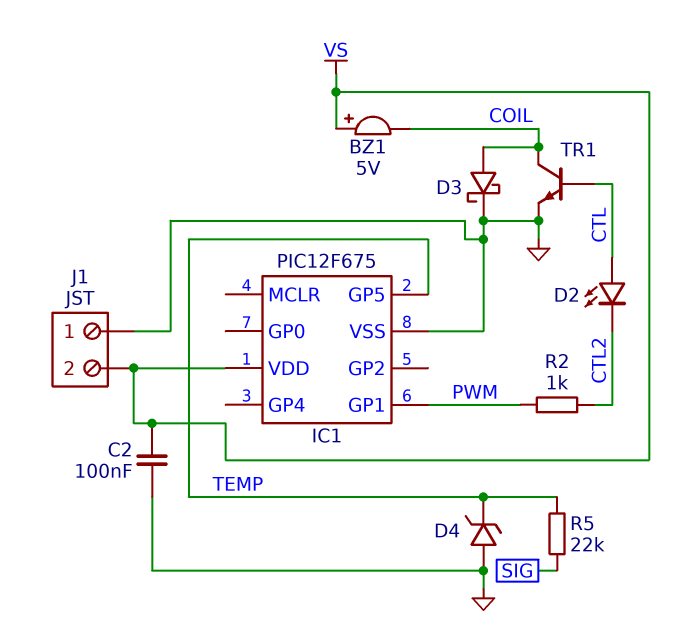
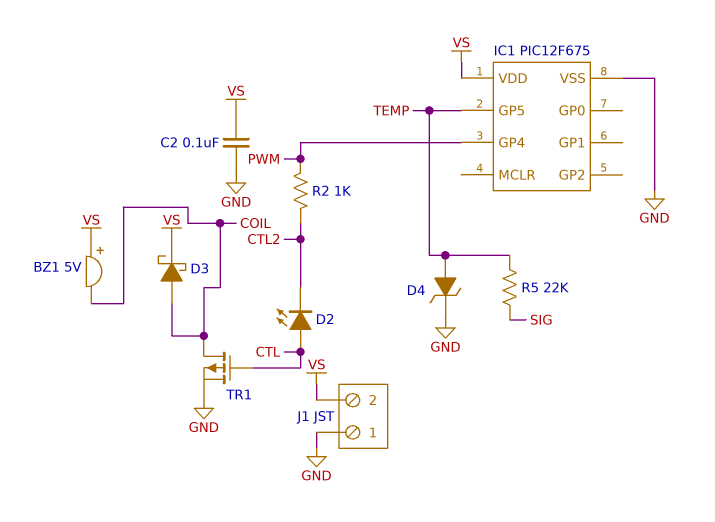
D3: schottky (A COIL, K GND) -> schottky (A COIL, K VS)
D4: zener (A GND, K TEMP) -> zener (A TEMP, K GND)
IC1 pin GP1: PWM -> none
IC1 pin GP4: none -> PWM
TR1: NPN (B CTL, C COIL, E GND) -> PMOS (G CTL, D COIL, S GND)

